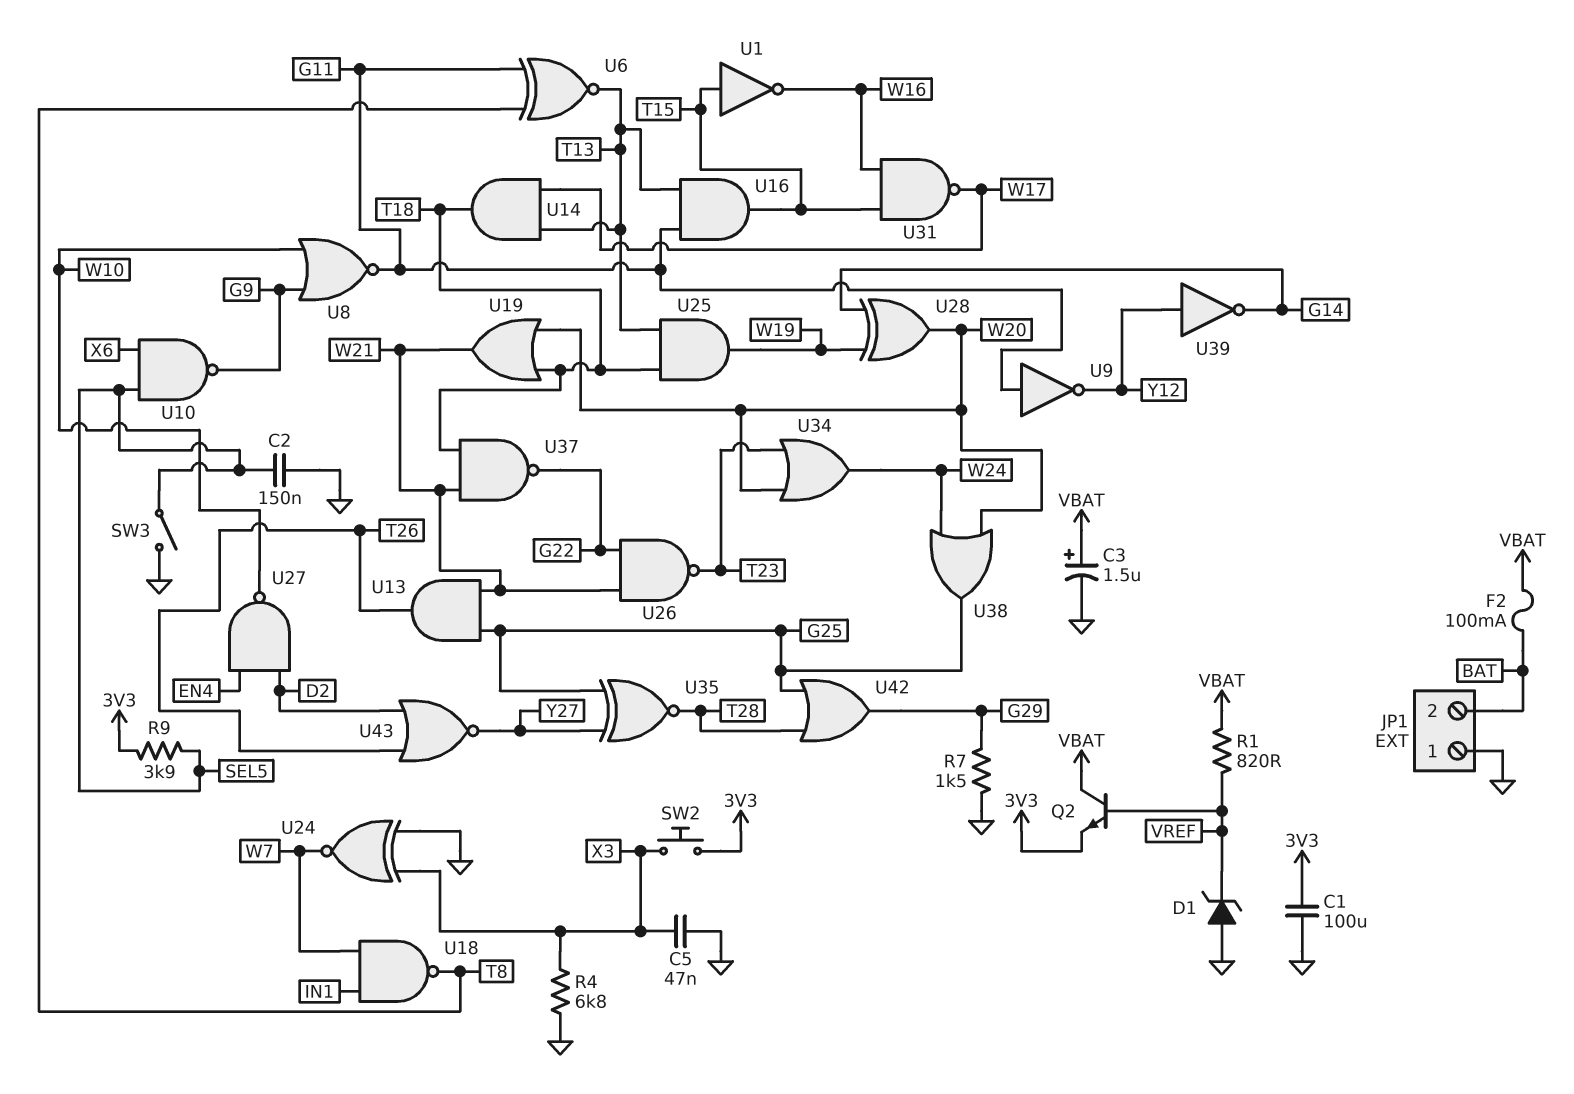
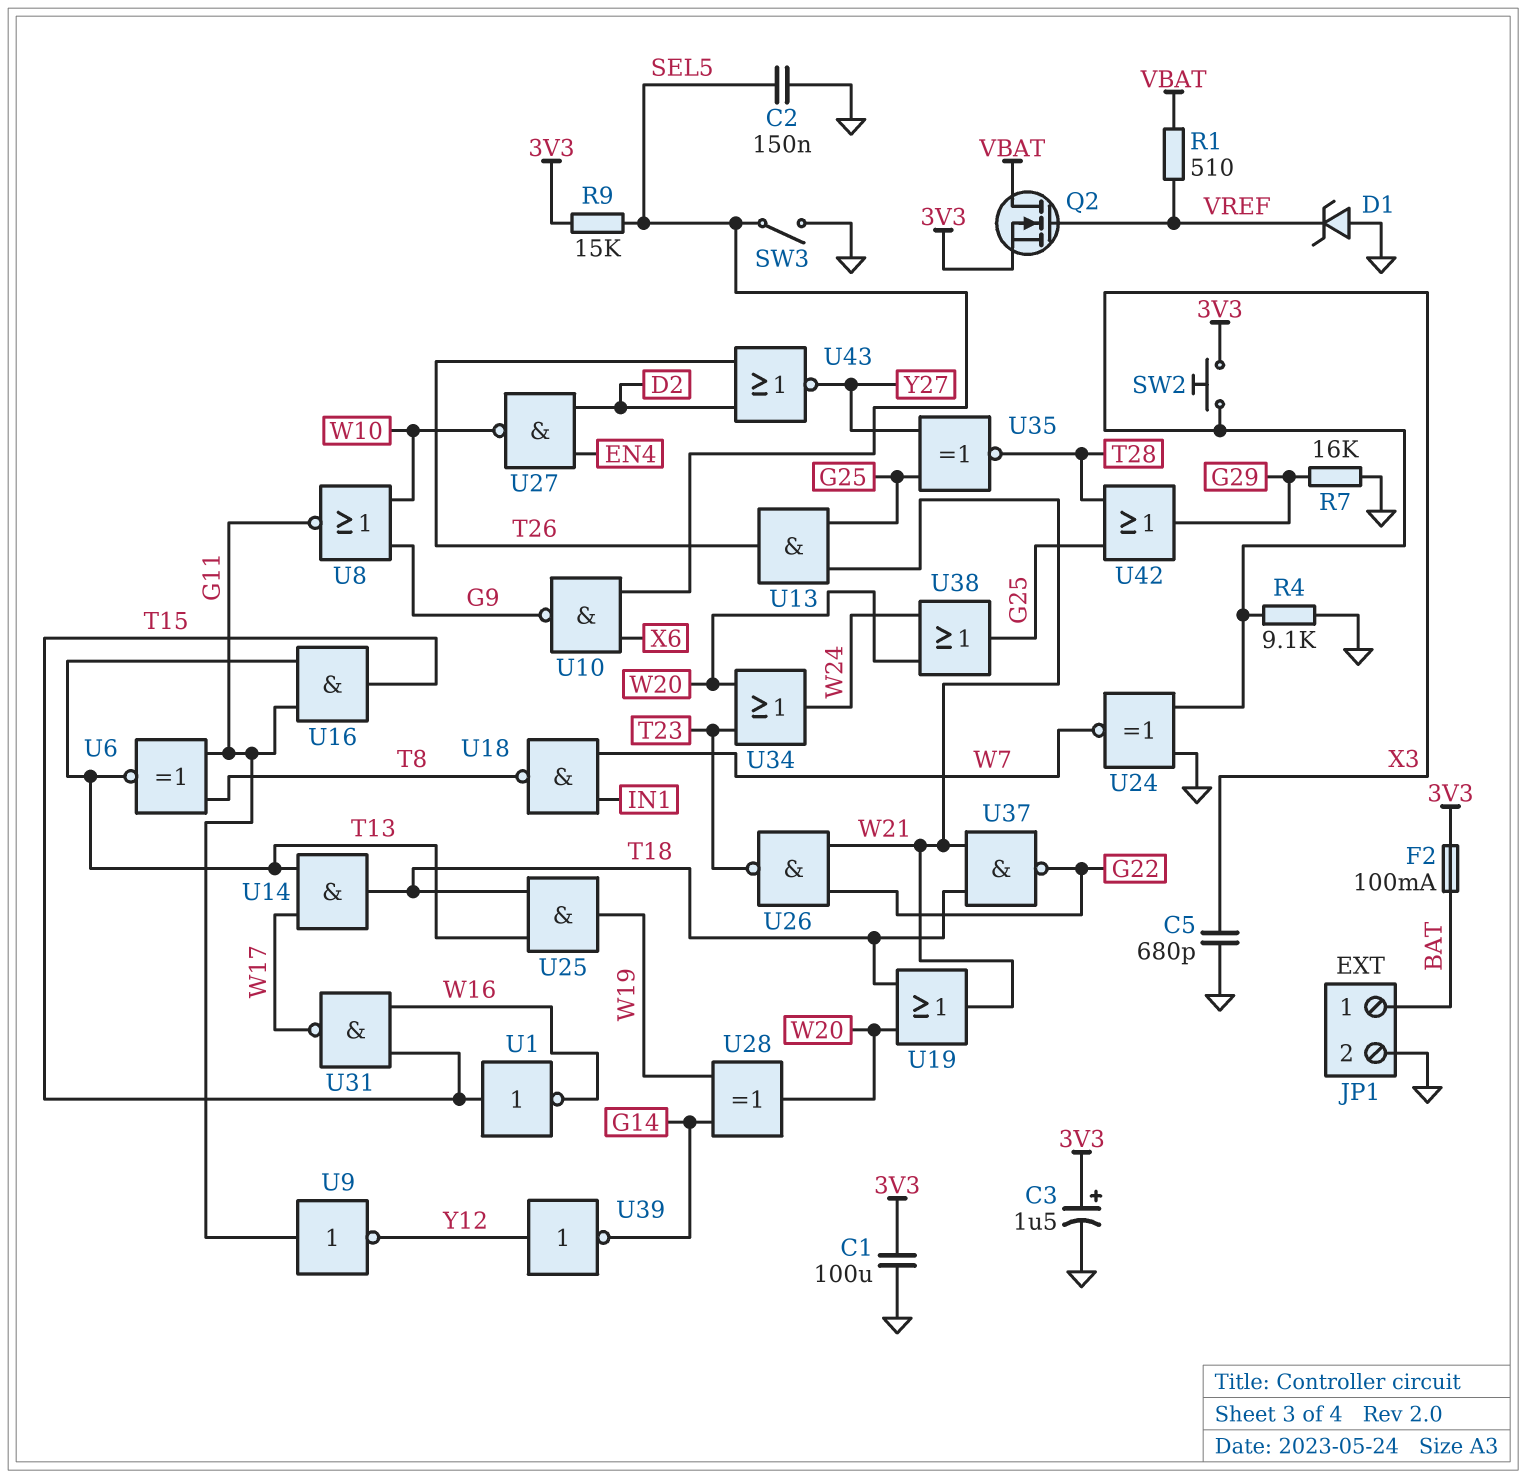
C3: 1.5uF (plus VBAT, minus GND) -> 1.5uF (plus 3V3, minus GND)
C5: 47nF (GND, X3) -> 680pF (GND, X3)
F2: 100mA (BAT, VBAT) -> 100mA (3V3, BAT)
JP1 pin 1: GND -> BAT
JP1 pin 2: BAT -> GND
Q2: NPN (B VREF, C VBAT, E 3V3) -> NMOS (G VREF, D VBAT, S 3V3)
R1: 820 (VBAT, VREF) -> 510 (VBAT, VREF)
R4: 6.8k (GND, X3) -> 9.1k (GND, X3)
R7: 1.5k (G29, GND) -> 16k (G29, GND)
R9: 3.9k (3V3, SEL5) -> 15k (3V3, SEL5)

